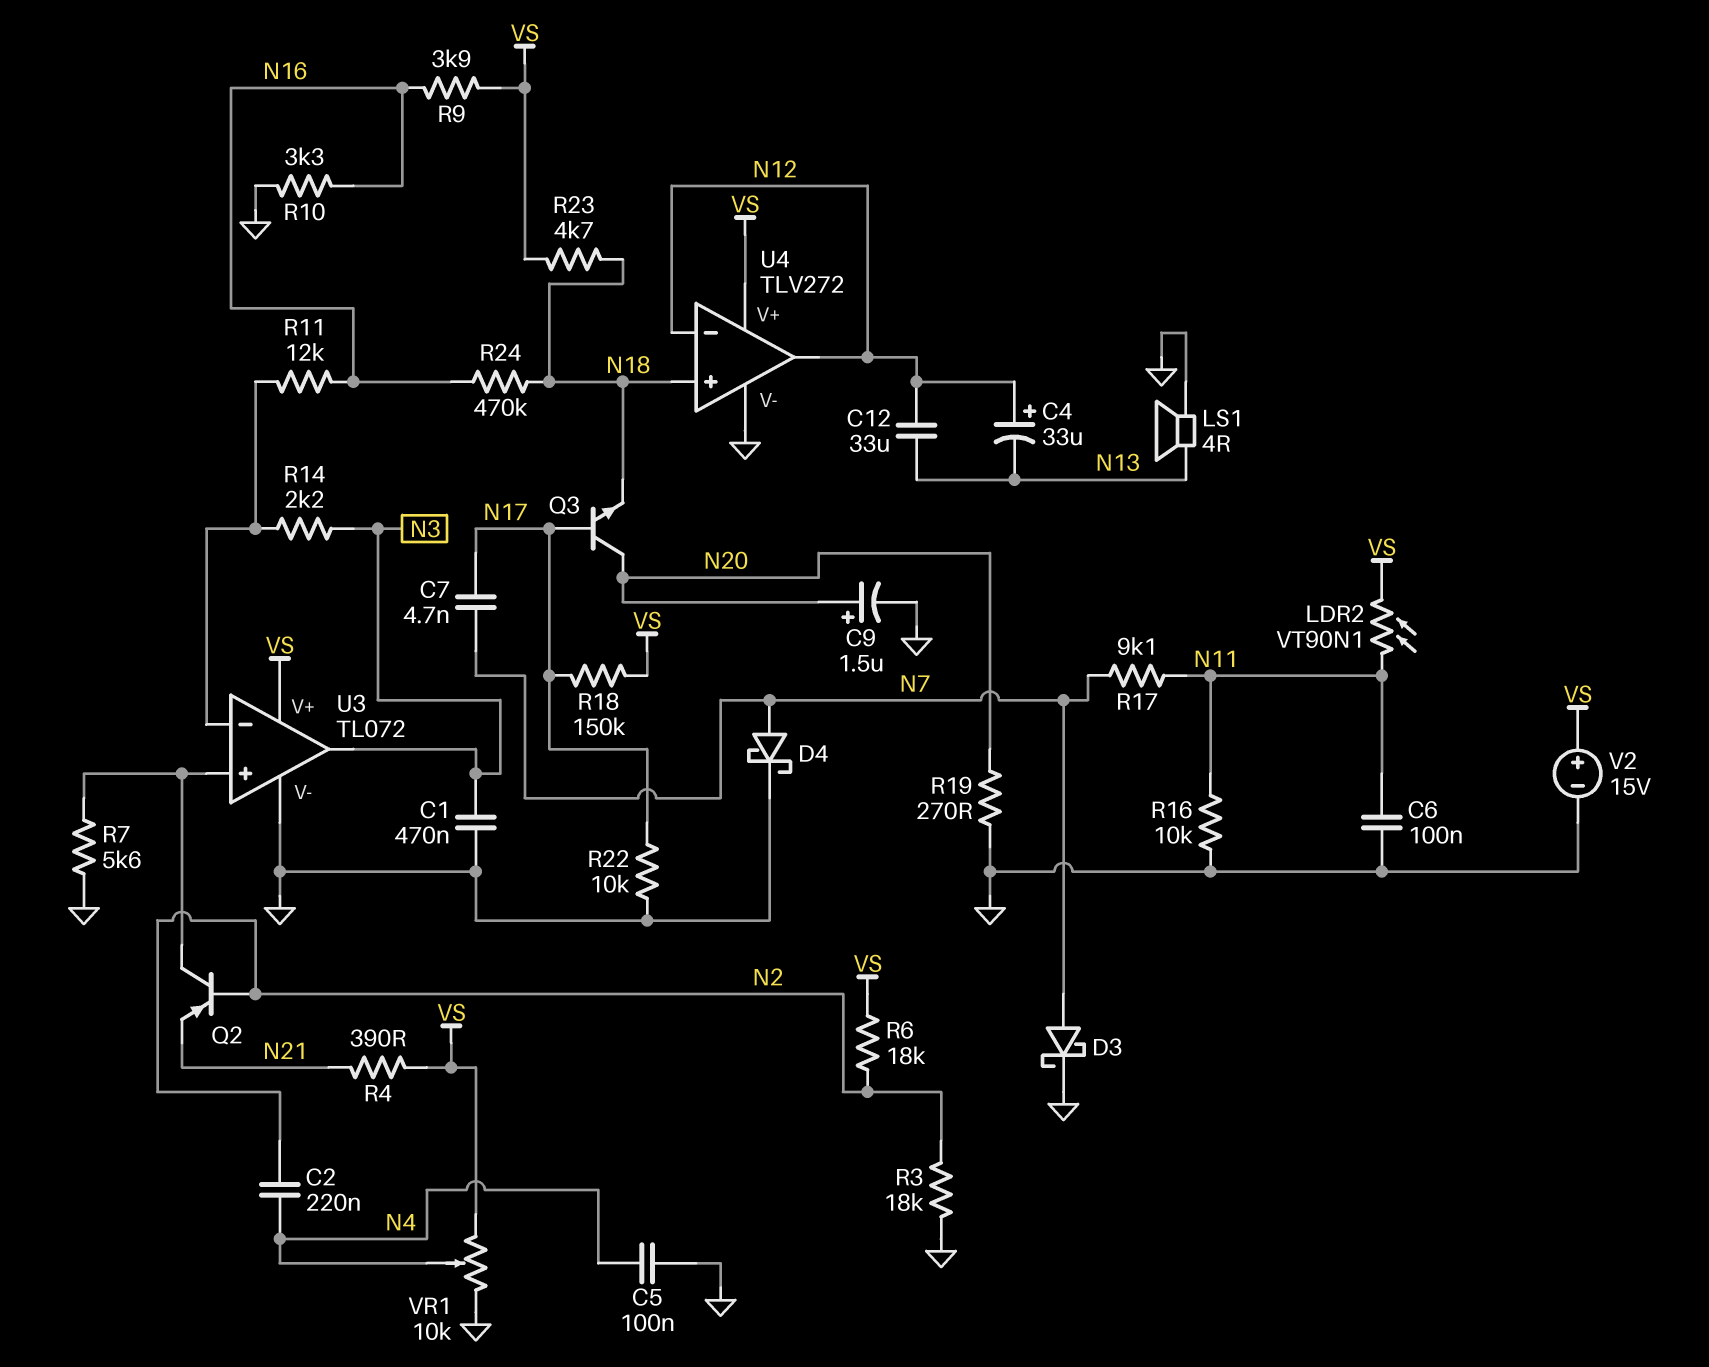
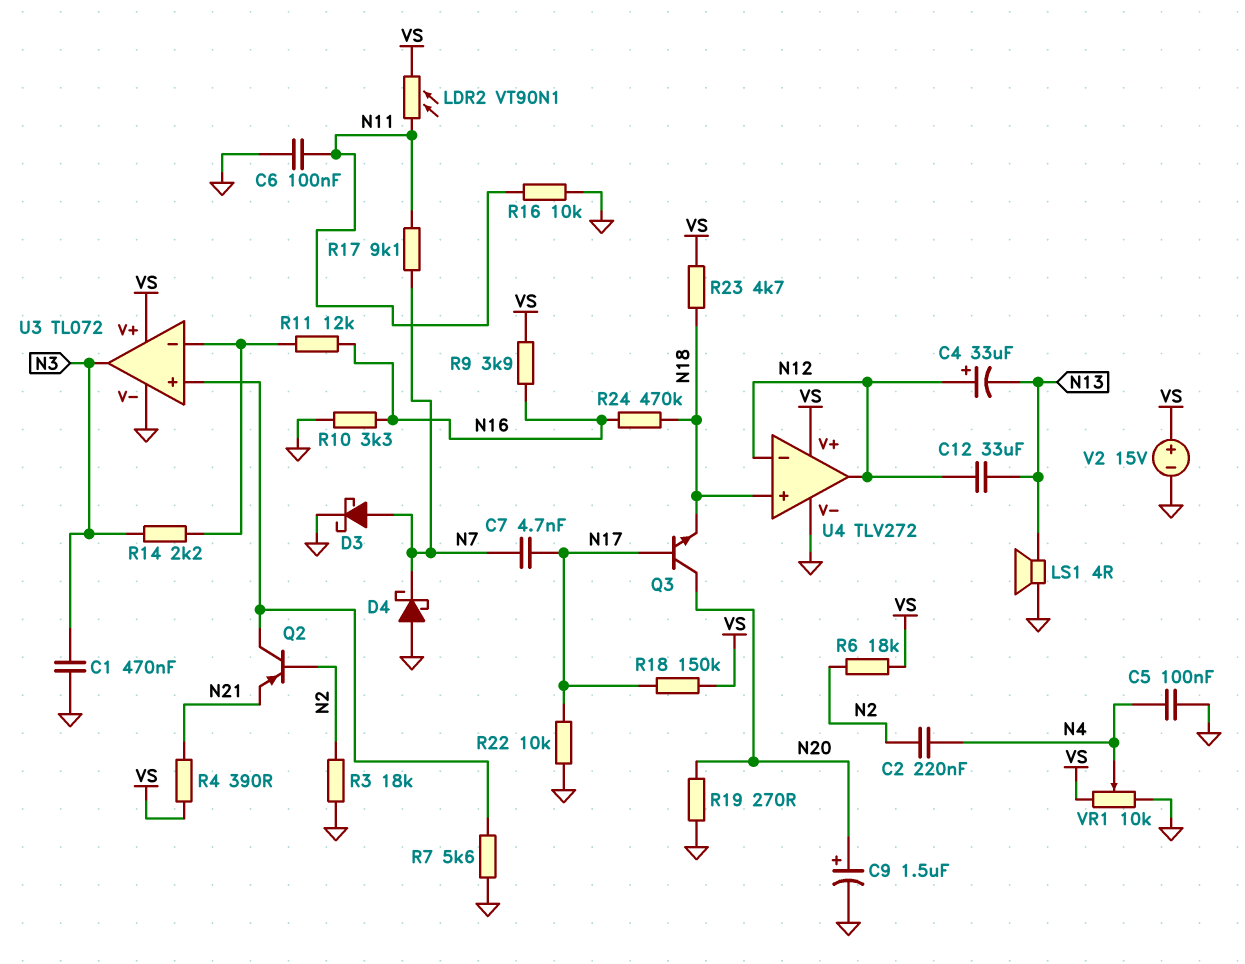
D4: schottky (A N7, K GND) -> schottky (A GND, K N7)

